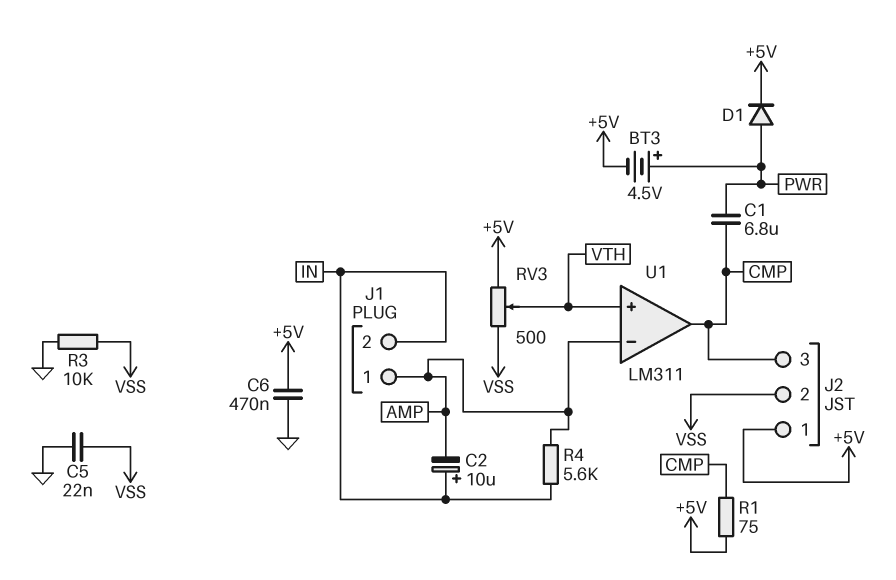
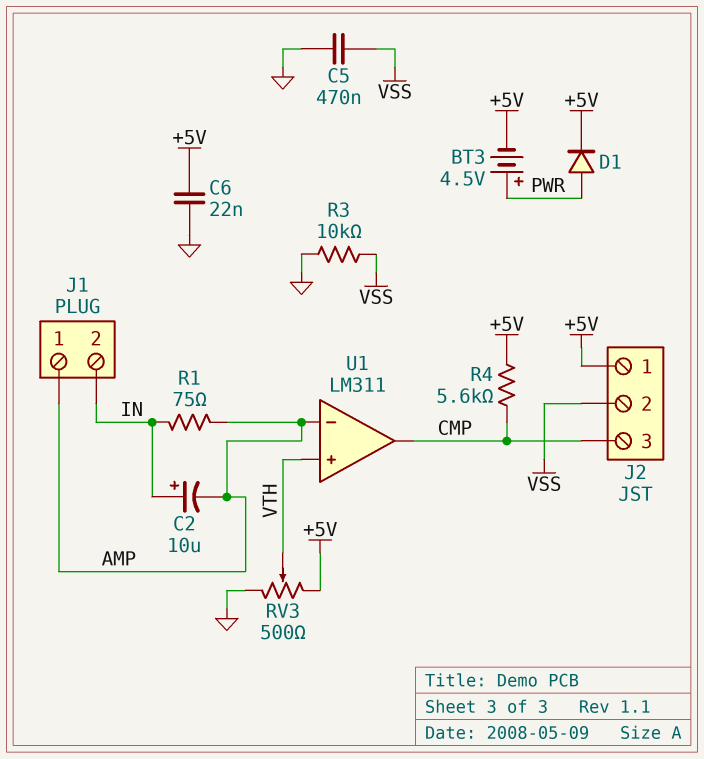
C1: 6.8uF (CMP, PWR) -> none
C5: 22nF (GND, VSS) -> 470nF (GND, VSS)
C6: 470nF (+5V, GND) -> 22nF (+5V, GND)
R1: 75 (+5V, CMP) -> 75 (AMP, IN)
R4: 5.6k (AMP, IN) -> 5.6k (+5V, CMP)
RV3: 500 (+5V, VSS, wiper VTH) -> 500 (+5V, GND, wiper VTH)

